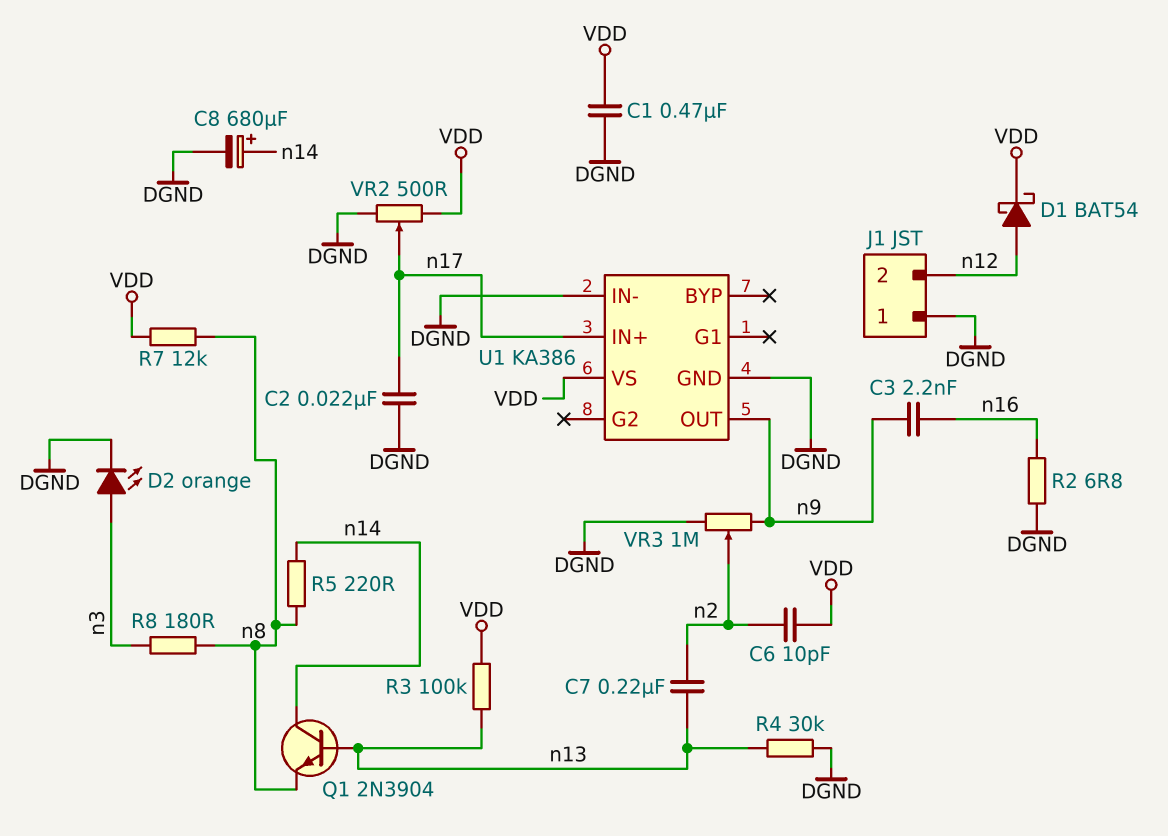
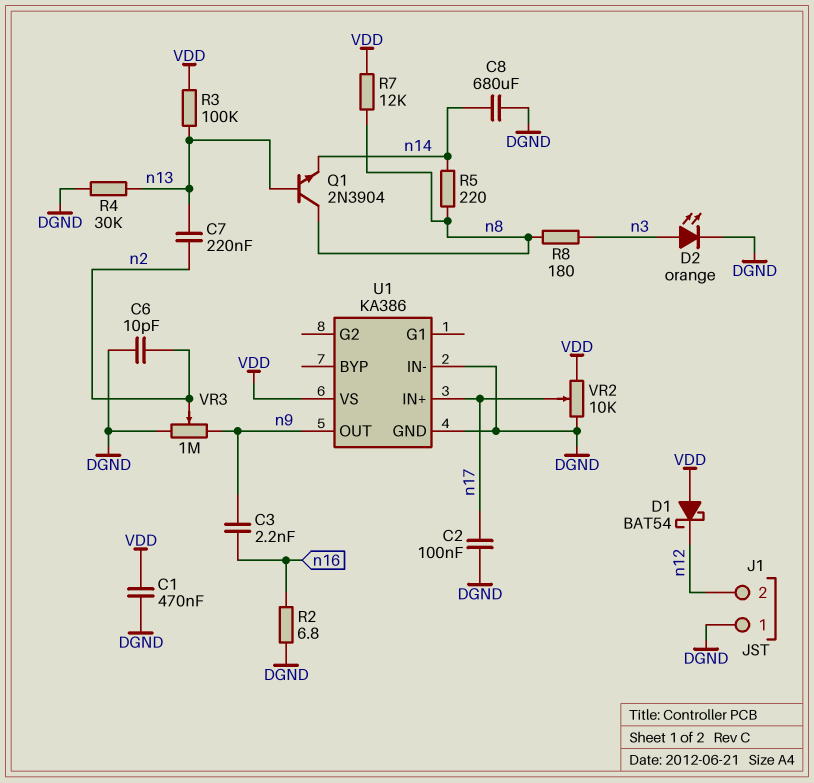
C2: 22nF (DGND, n17) -> 100nF (DGND, n17)
C6: 10pF (VDD, n2) -> 10pF (DGND, n2)
C8: 680uF (plus n14, minus DGND) -> 680uF (DGND, n14)
D1: schottky BAT54 (A n12, K VDD) -> schottky BAT54 (A VDD, K n12)
Q1: NPN 2N3904 (B n13, C n14, E n8) -> NPN 2N3904 (B n13, C n8, E n14)
VR2: 500 (DGND, VDD, wiper n17) -> 10k (DGND, VDD, wiper n17)

